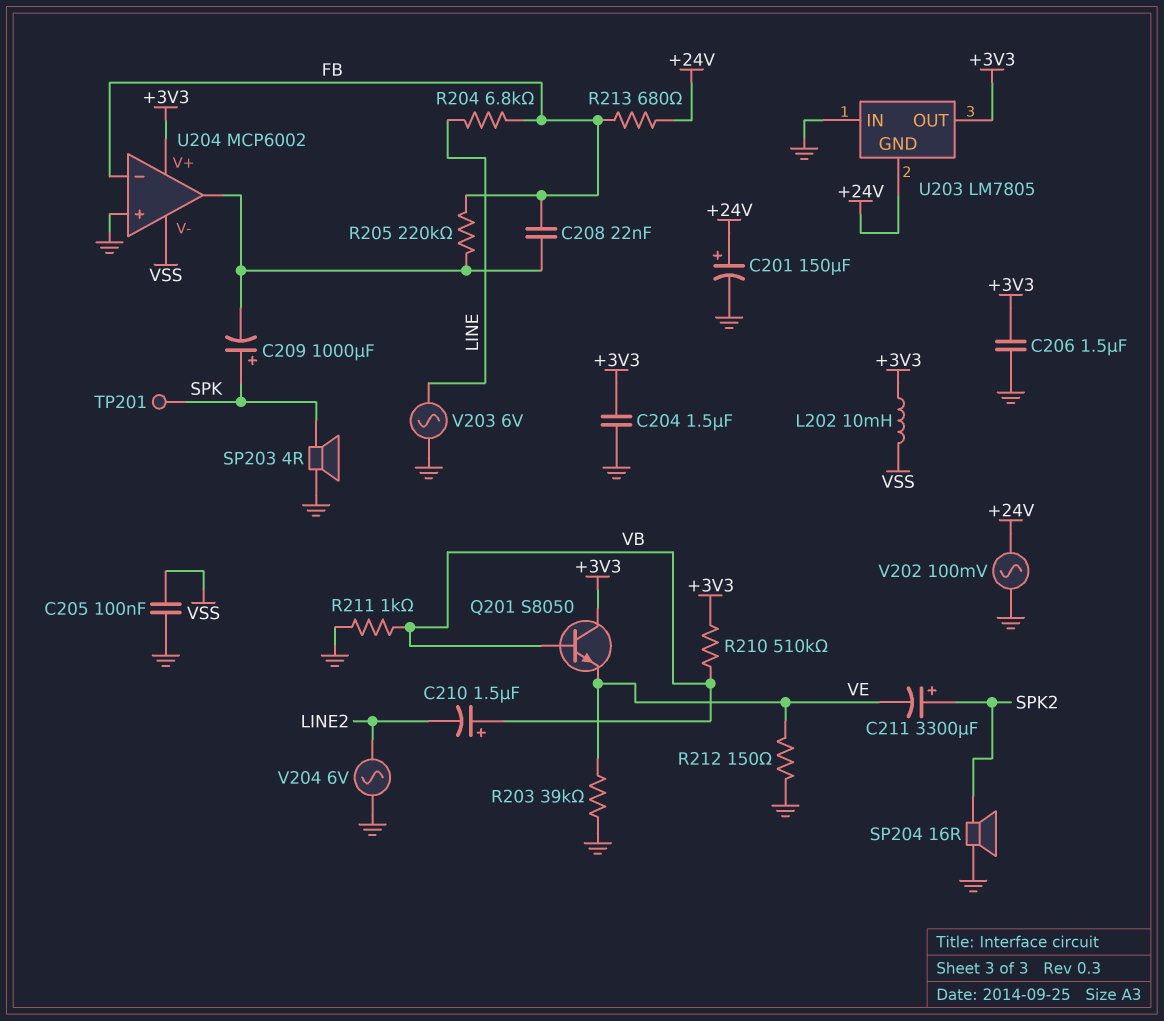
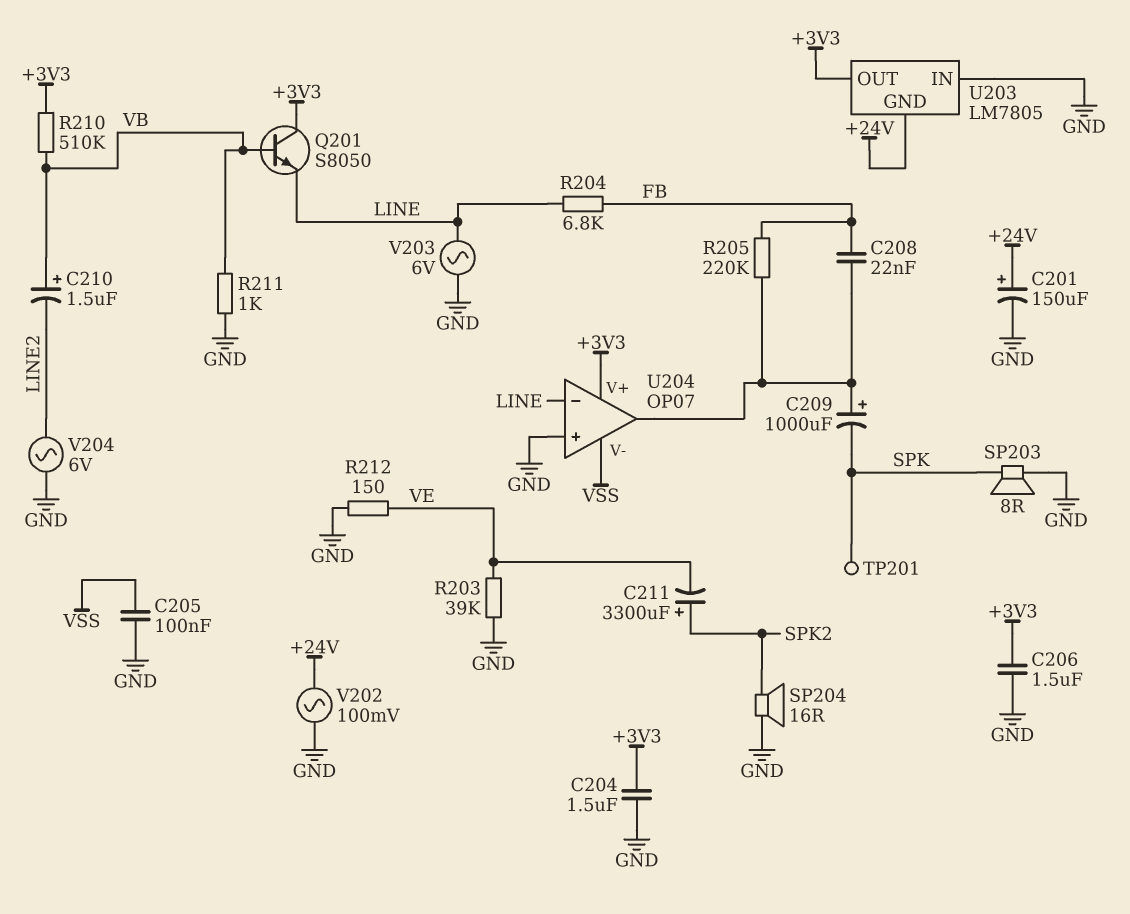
C209: 1000uF (plus SPK, minus U204/out) -> 1000uF (plus U204/out, minus SPK)
L202: 10mH (+3V3, VSS) -> none
Q201: NPN S8050 (B VB, C +3V3, E VE) -> NPN S8050 (B VB, C +3V3, E LINE)
R213: 680 (+24V, FB) -> none
SP203: speaker 4R (GND, SPK) -> speaker 8R (GND, SPK)
U204: MCP6002 -> OP07
U204 pin in-: FB -> LINE

